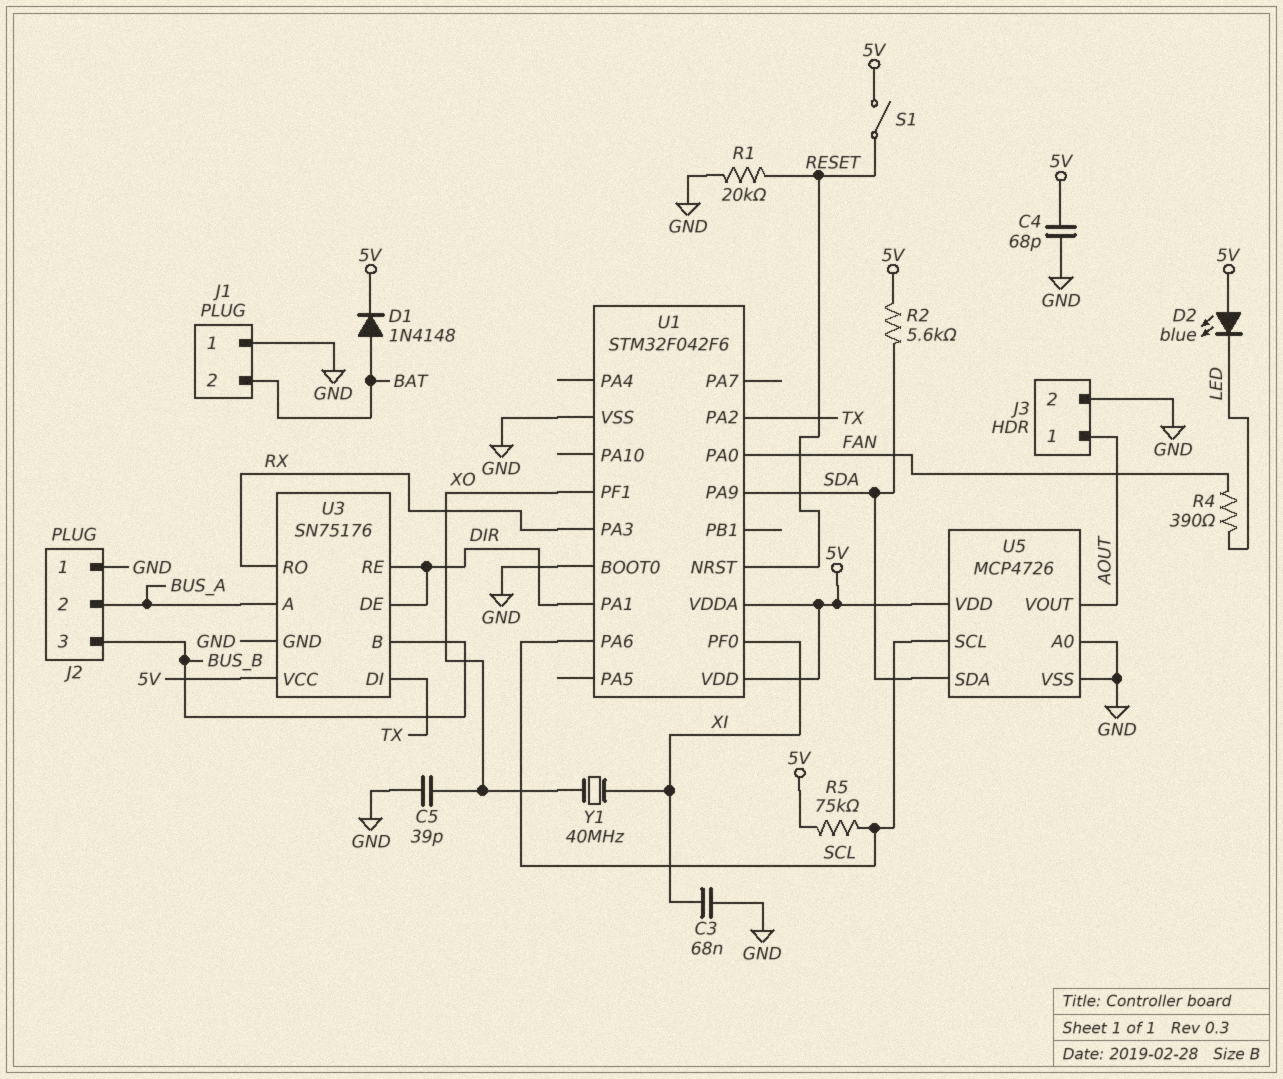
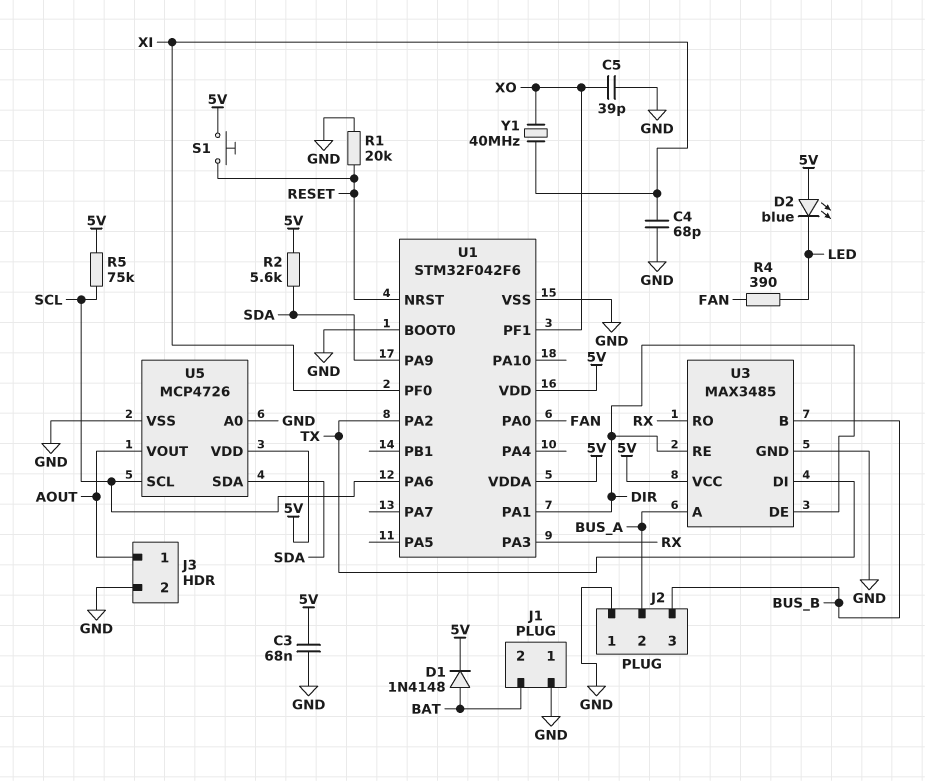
C3: 68nF (GND, XI) -> 68nF (5V, GND)
C4: 68pF (5V, GND) -> 68pF (GND, XI)
S1: switch (5V, RESET) -> button (5V, RESET)
U3: SN75176 -> MAX3485

